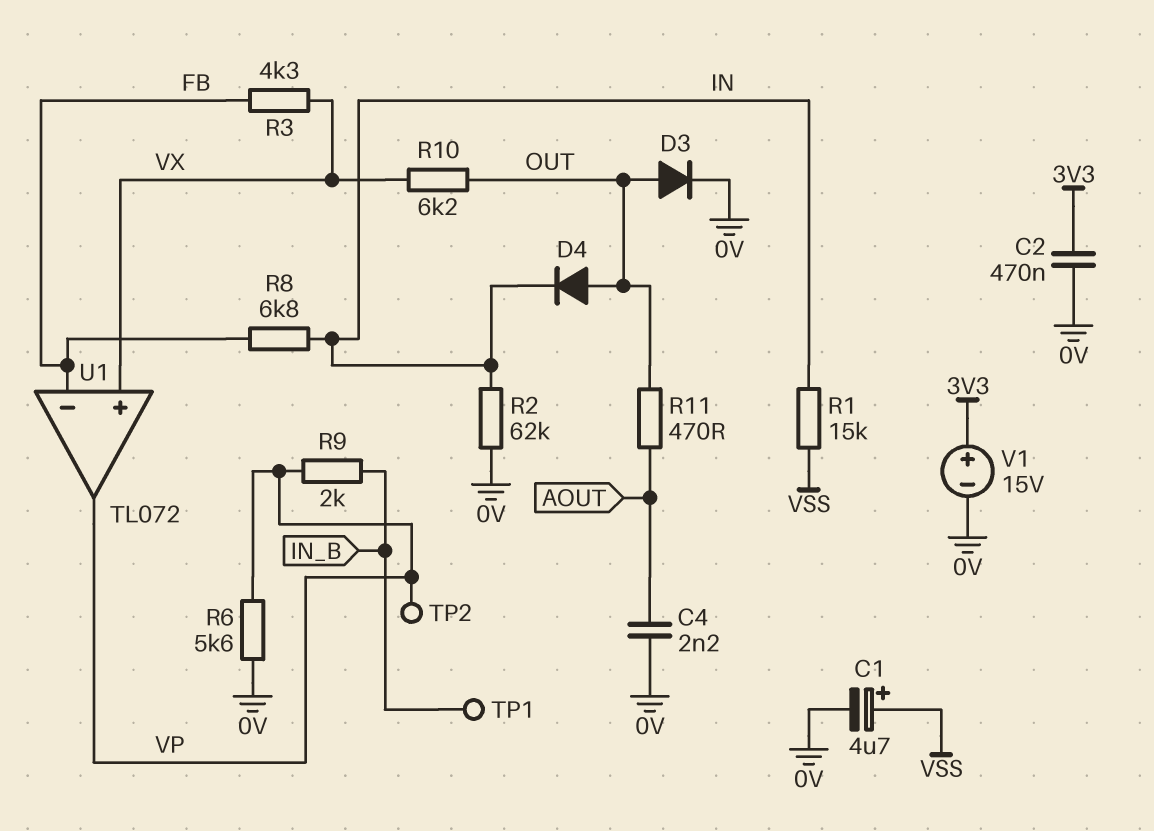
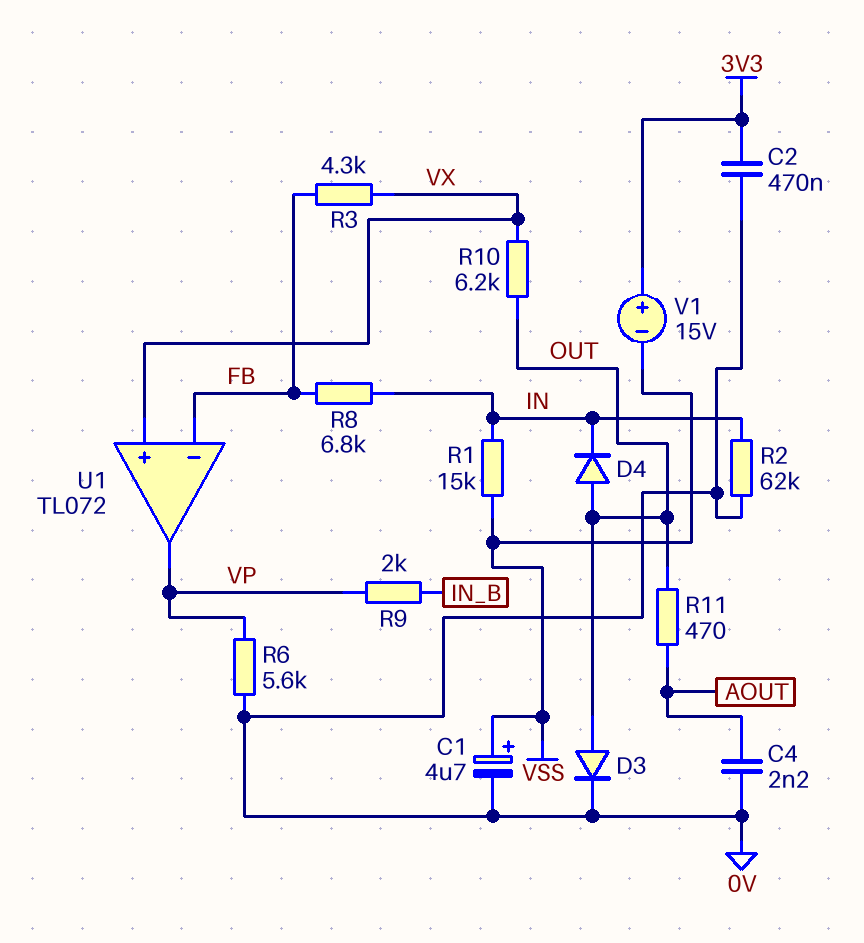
TP1: test point (IN_B) -> none
TP2: test point (VP) -> none
V1: 15V (plus 3V3, minus 0V) -> 15V (plus 3V3, minus VSS)

